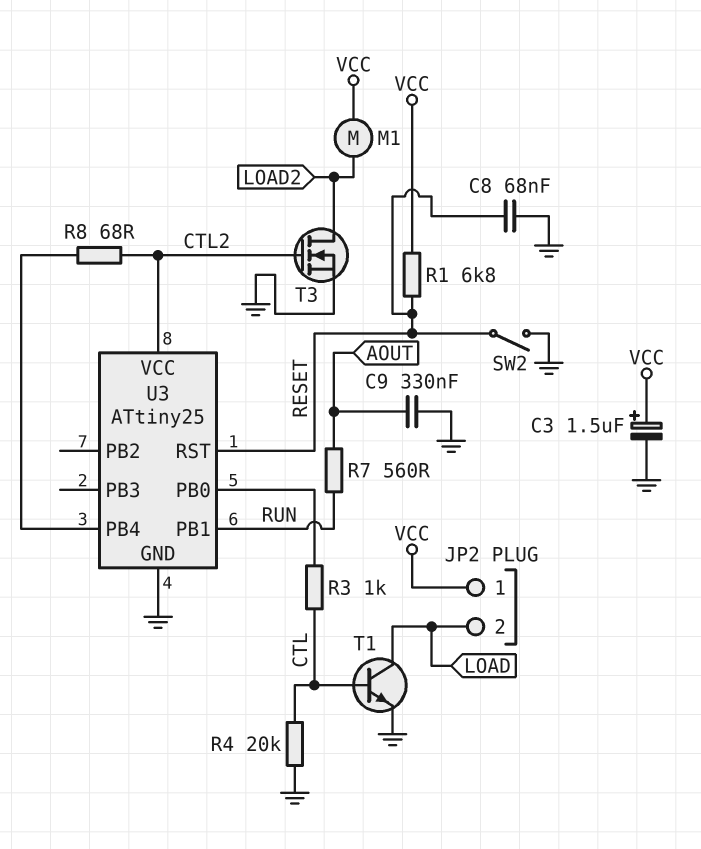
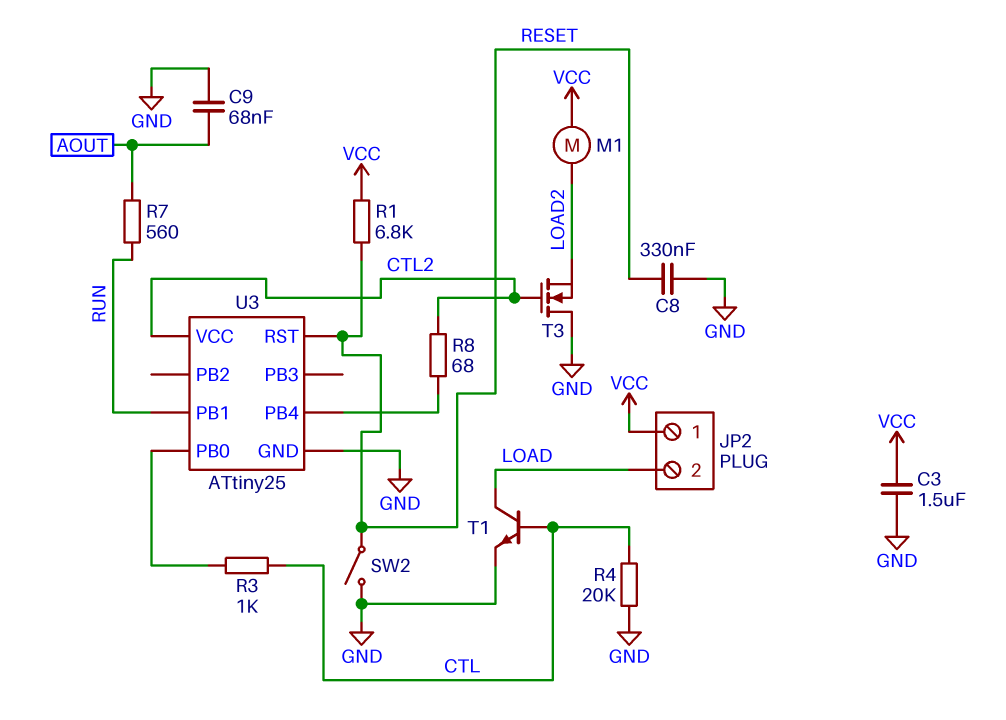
C3: 1.5uF (plus VCC, minus GND) -> 1.5uF (GND, VCC)
C8: 68nF (GND, RESET) -> 330nF (GND, RESET)
C9: 330nF (AOUT, GND) -> 68nF (AOUT, GND)
T3: NMOS (G CTL2, D LOAD2, S GND) -> NMOS (G CTL2, D GND, S LOAD2)

